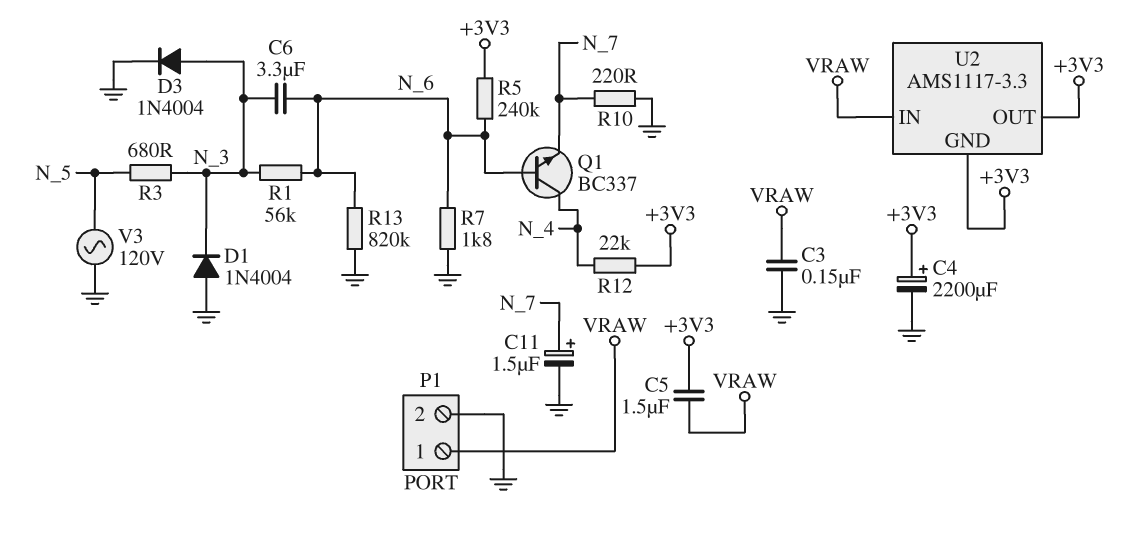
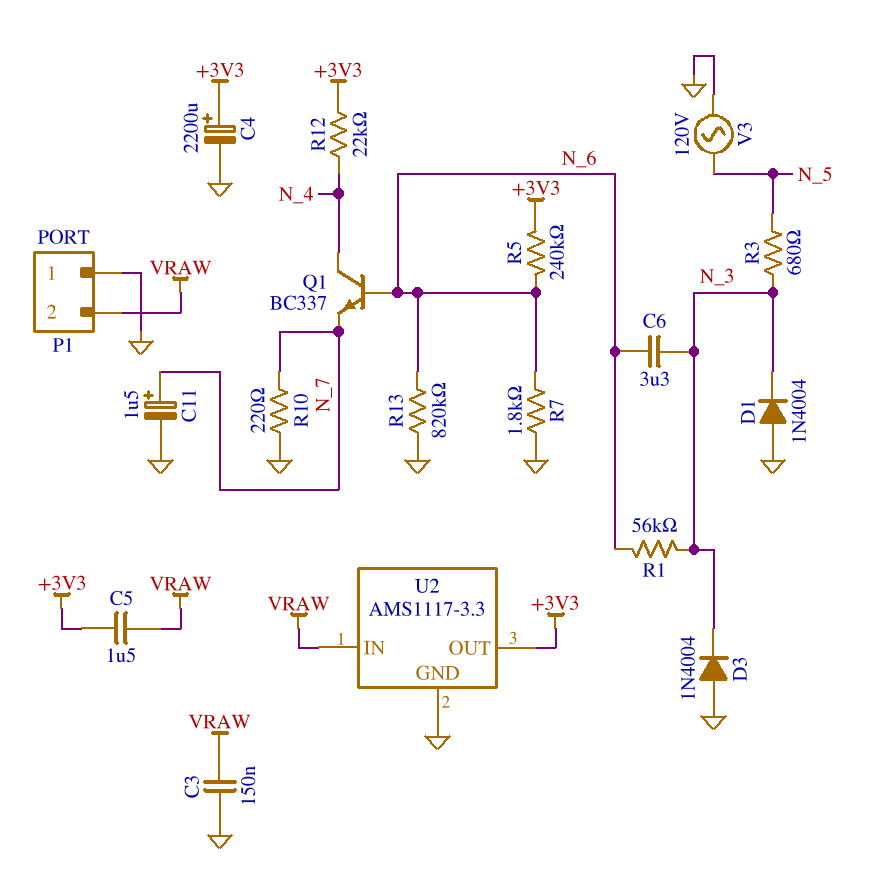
D3: diode 1N4004 (A N_3, K GND) -> diode 1N4004 (A GND, K N_3)
P1 pin 1: VRAW -> GND
P1 pin 2: GND -> VRAW
U2 pin GND: +3V3 -> GND

